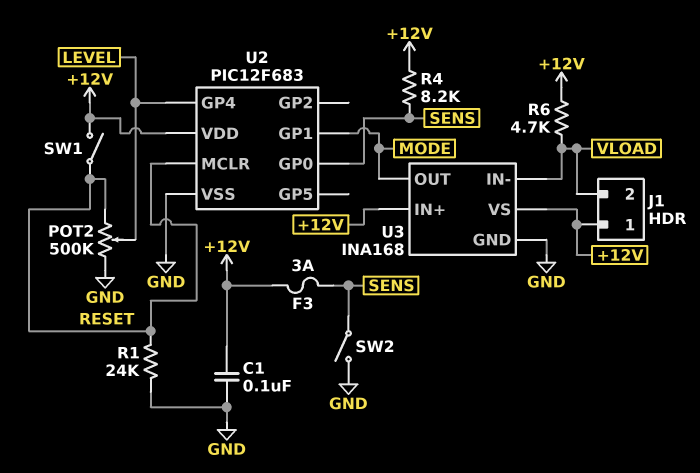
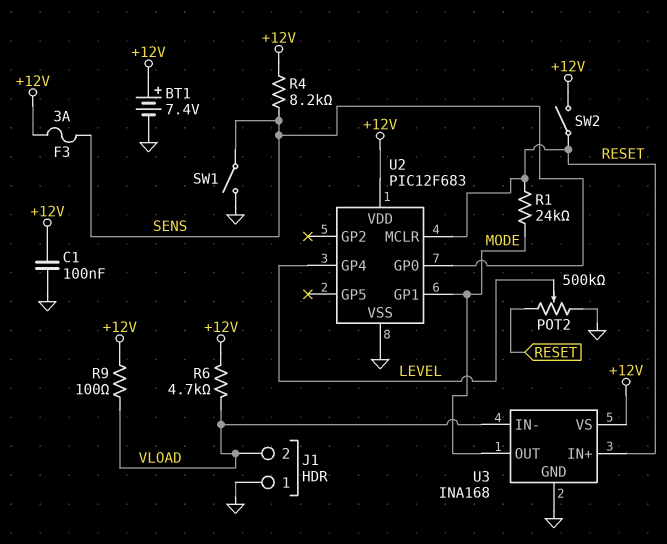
BT1: none -> 7.4V (plus +12V, minus GND)
J1 pin 1: +12V -> GND
R1: 24k (GND, RESET) -> 24k (MODE, RESET)
R9: none -> 100 (+12V, VLOAD)
SW1: switch (+12V, RESET) -> switch (GND, SENS)
SW2: switch (GND, SENS) -> switch (+12V, RESET)
U3 pin IN+: +12V -> RESET

